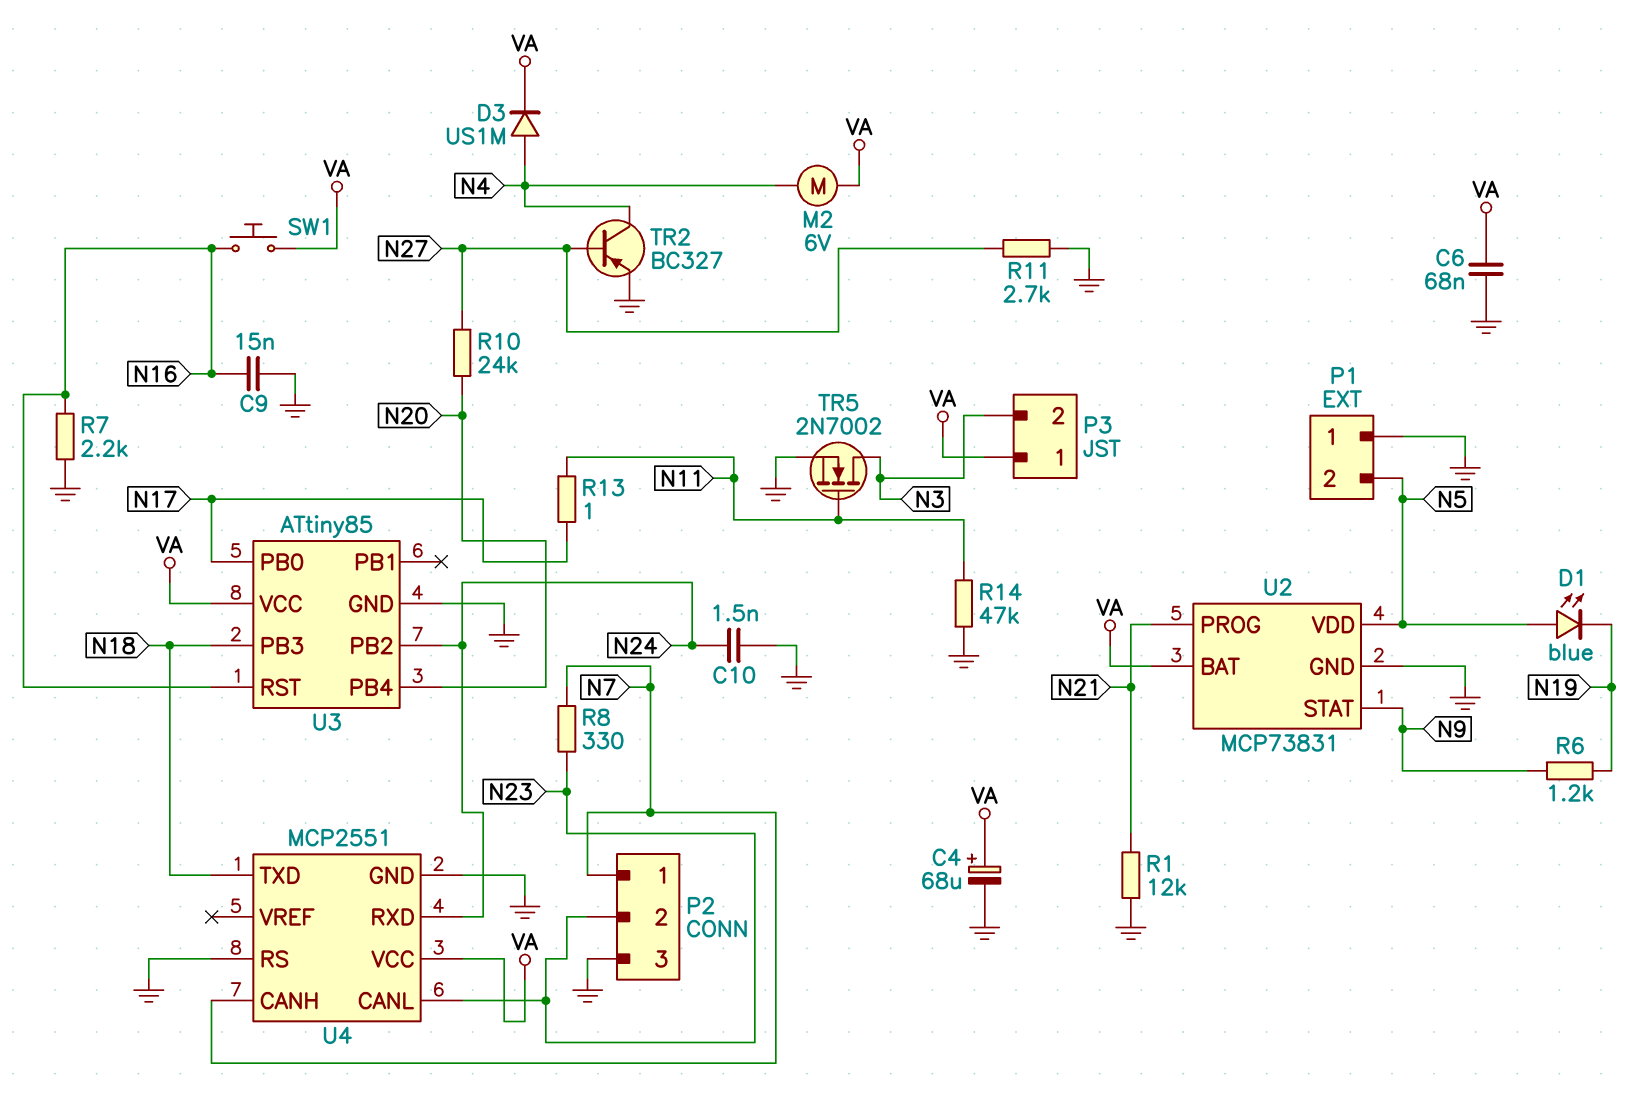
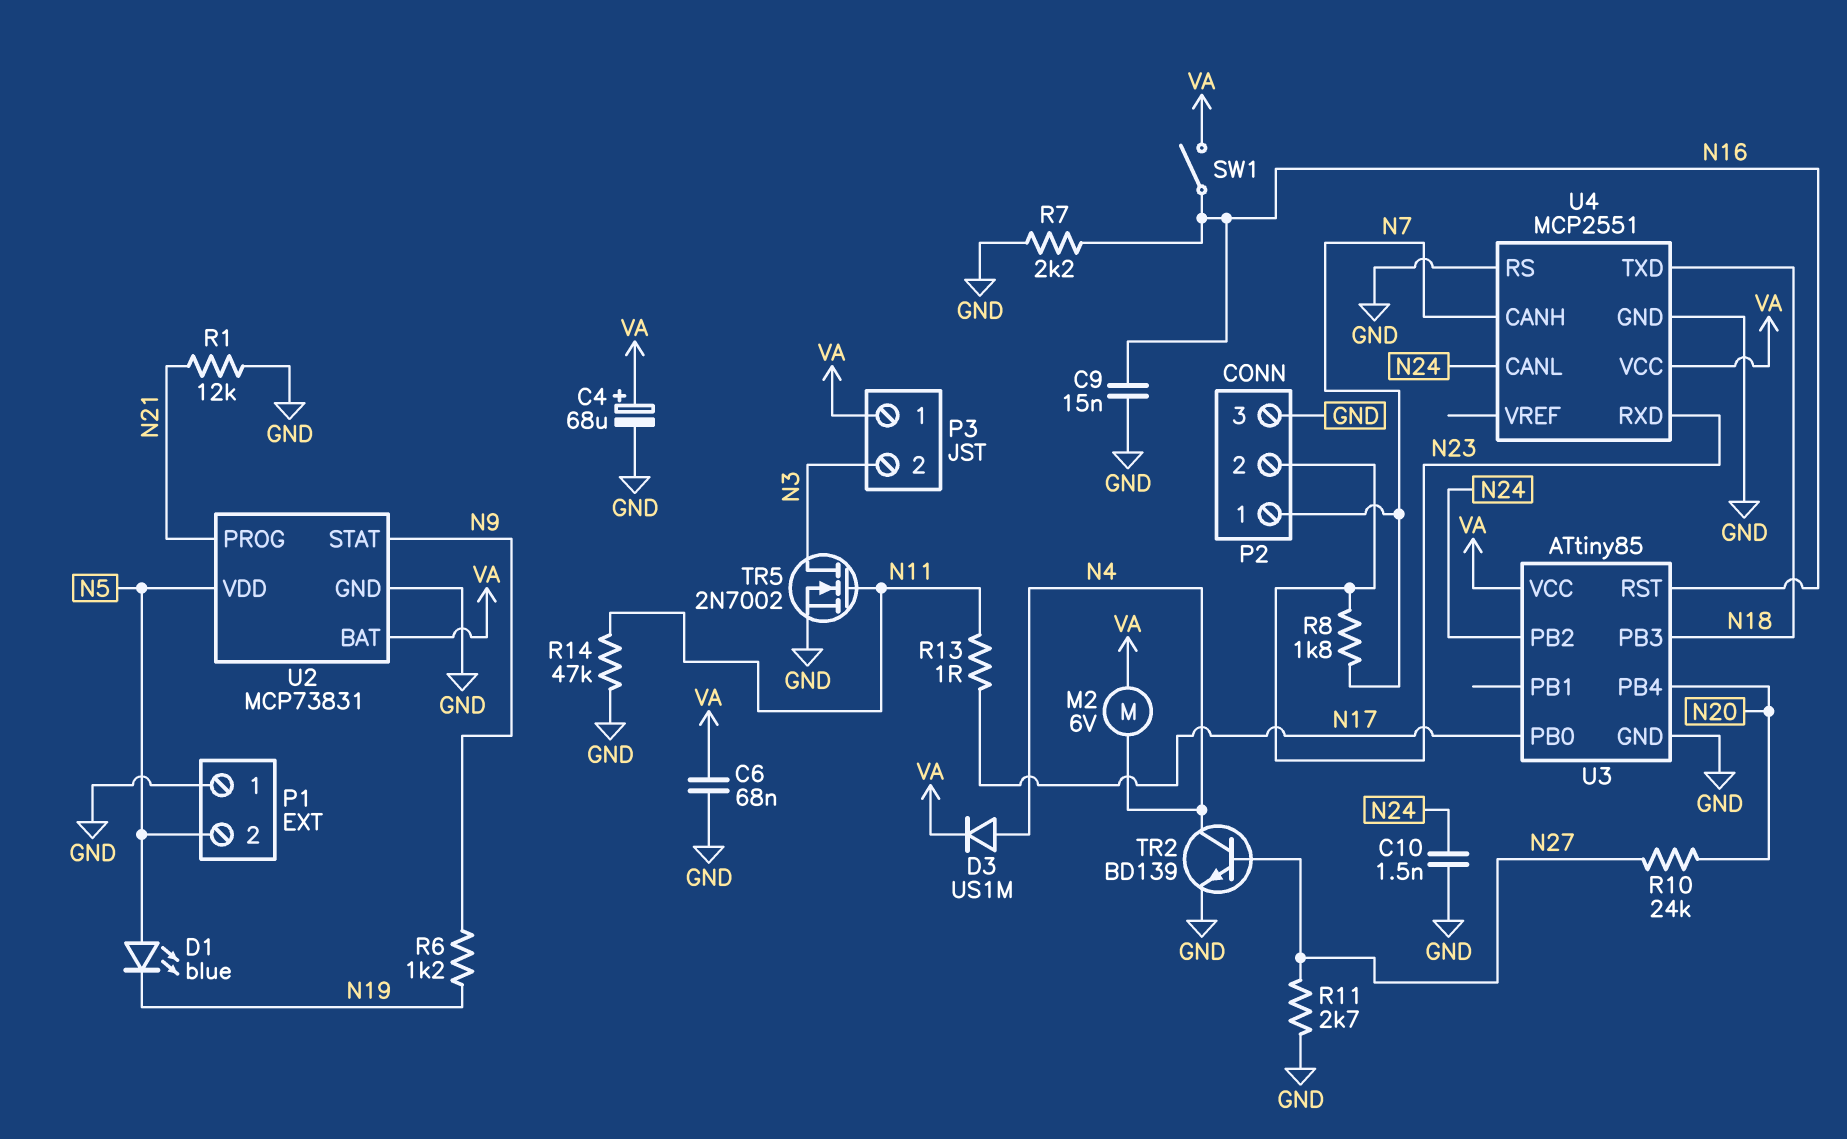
R8: 330 (N7, N23) -> 1.8k (N7, N23)
SW1: button (N16, VA) -> switch (N16, VA)
TR2: PNP BC327 (B N27, C N4, E GND) -> NPN BD139 (B N27, C N4, E GND)
U4 pin CANL: N23 -> N24
U4 pin RXD: N24 -> N23

